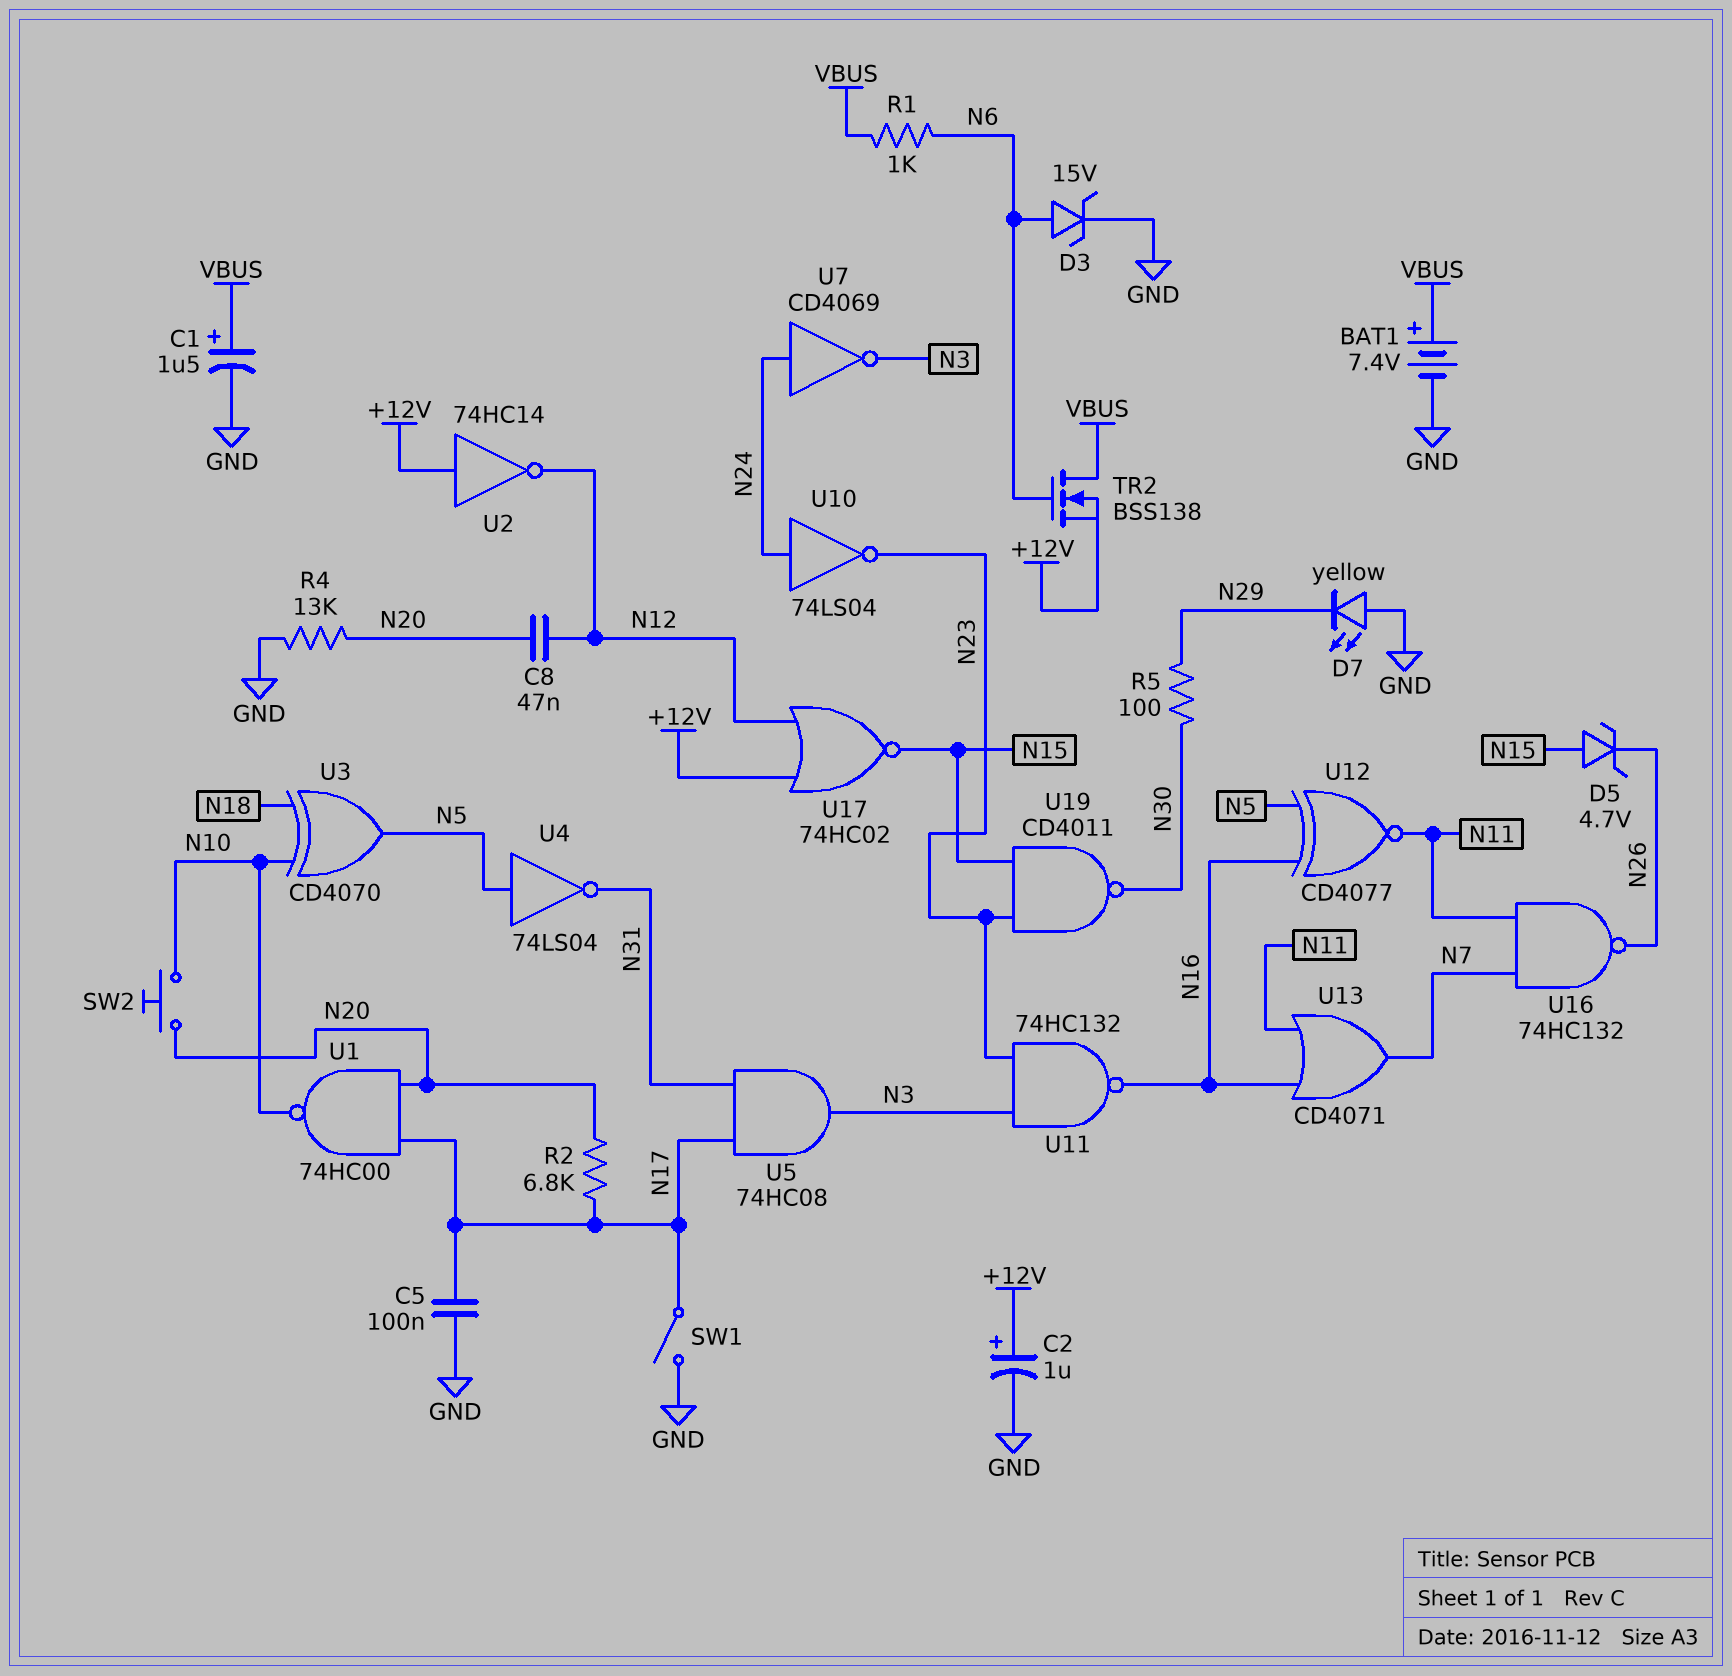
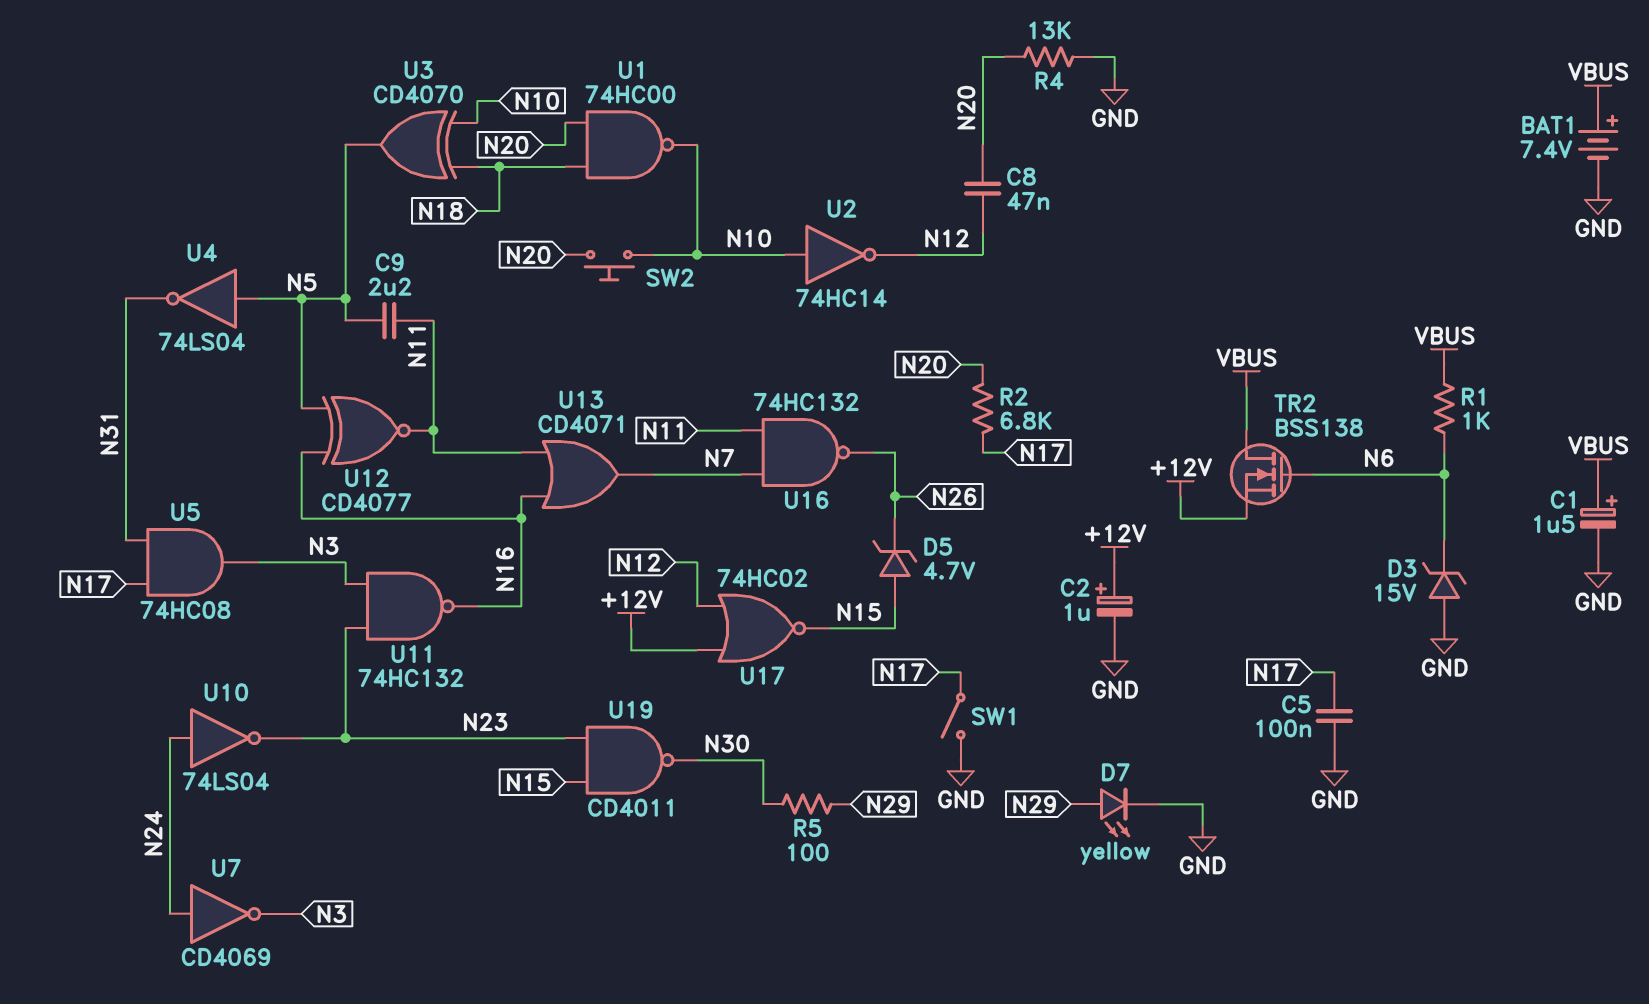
C9: none -> 2.2uF (N5, N11)
D3: zener 15V (A N6, K GND) -> zener 15V (A GND, K N6)
D7: LED yellow (A GND, K N29) -> LED yellow (A N29, K GND)
U1: NAND 74HC00 (in N17, in N20, out N10) -> NAND 74HC00 (in N18, in N20, out N10)
U2: NOT 74HC14 (in +12V, out N12) -> NOT 74HC14 (in N10, out N12)

